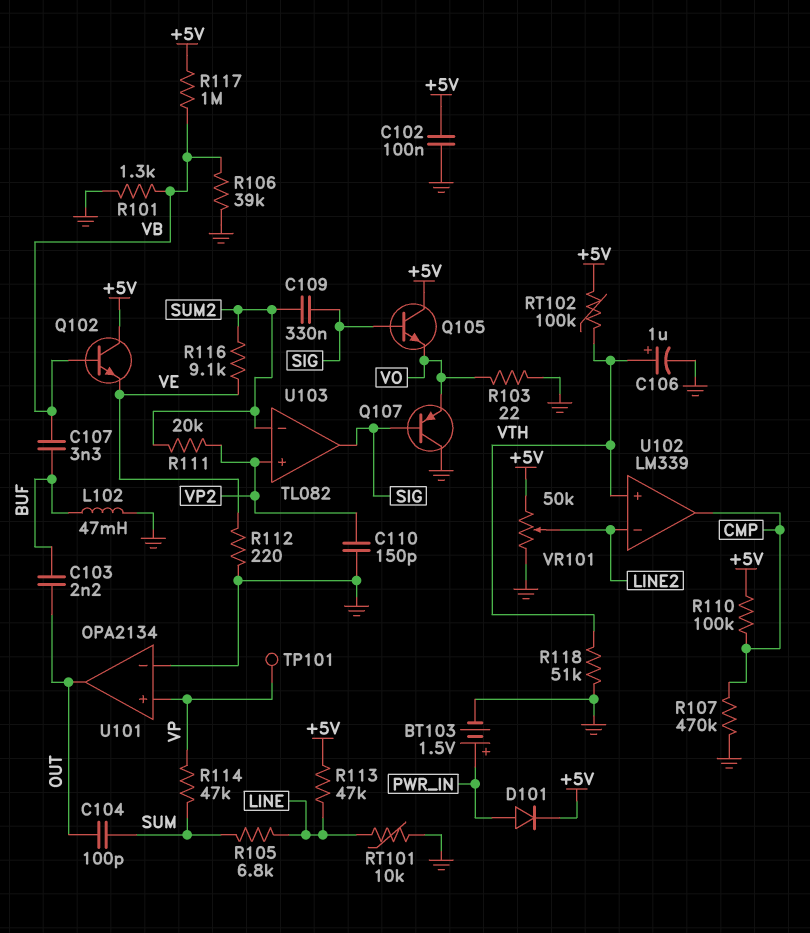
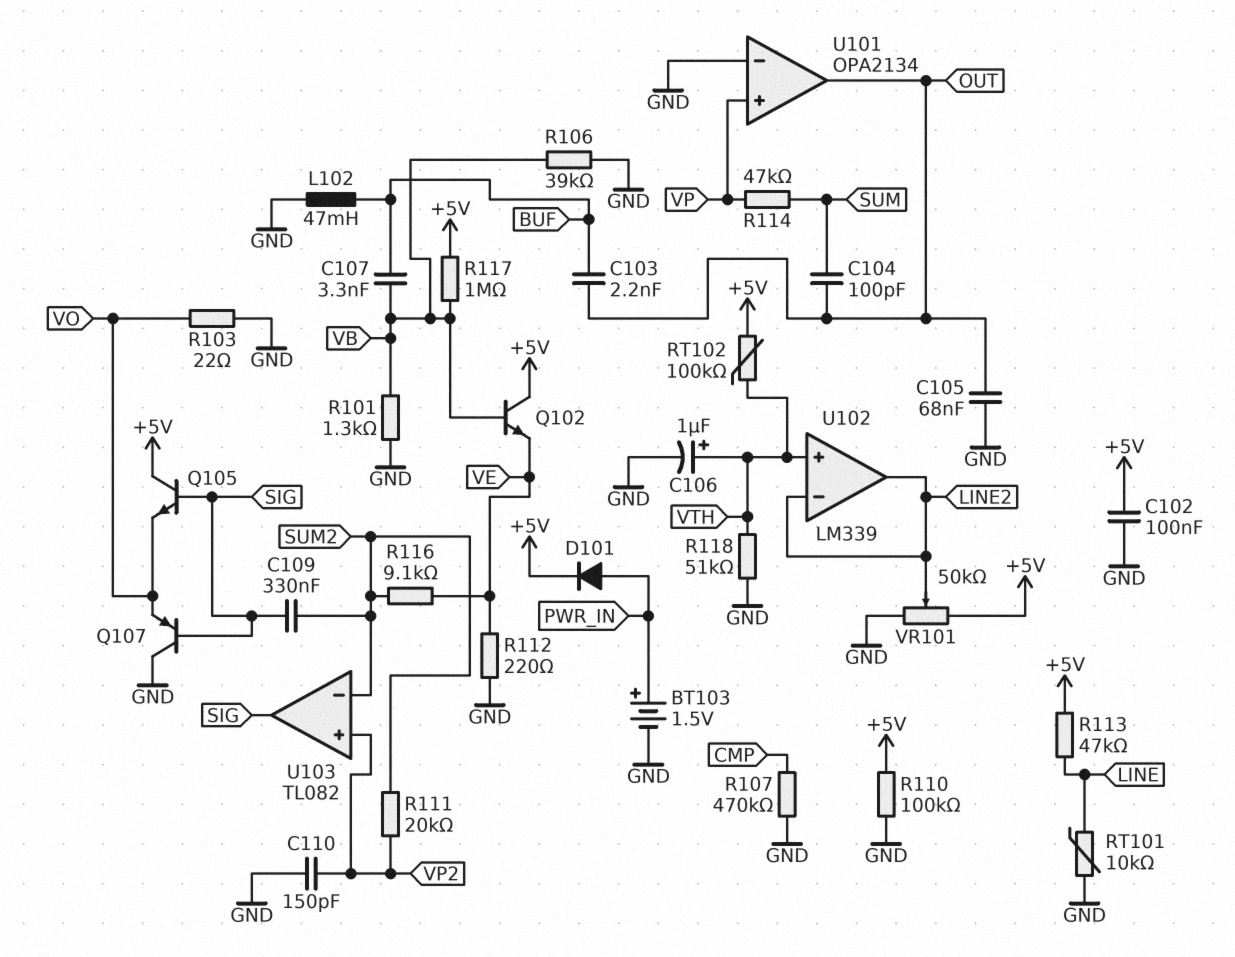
C105: none -> 68nF (GND, OUT)
R105: 6.8k (LINE, SUM) -> none
R110: 100k (+5V, CMP) -> 100k (+5V, GND)
TP101: test point (VP) -> none
U102 pin out: CMP -> LINE2

